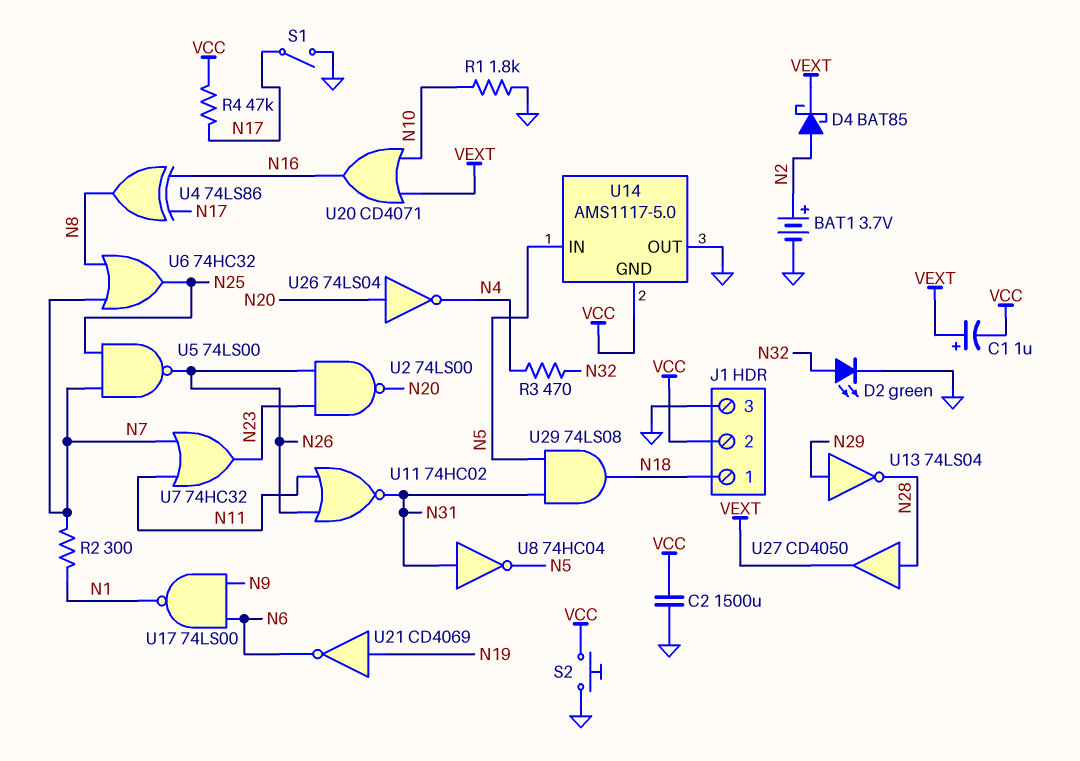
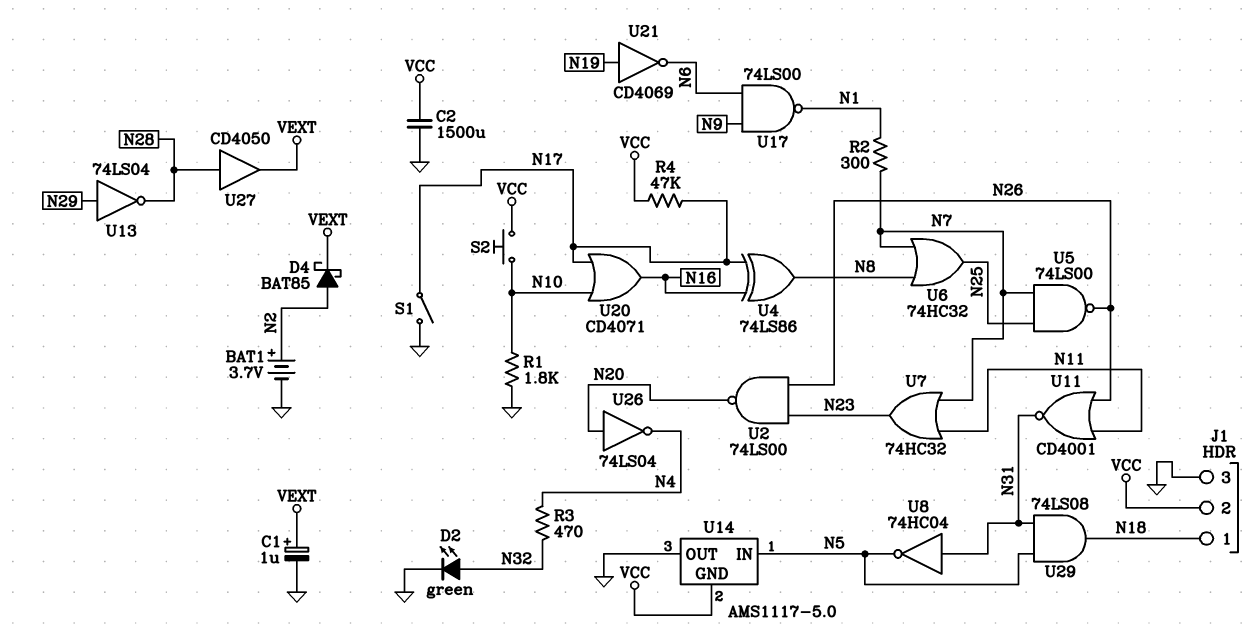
C1: 1uF (plus VEXT, minus VCC) -> 1uF (plus VEXT, minus GND)
S2: button (GND, VCC) -> button (N10, VCC)
U11: NOR 74HC02 (in N11, in N26, out N31) -> NOR CD4001 (in N11, in N26, out N31)
U20: OR CD4071 (in N10, in VEXT, out N16) -> OR CD4071 (in N10, in N17, out N16)

